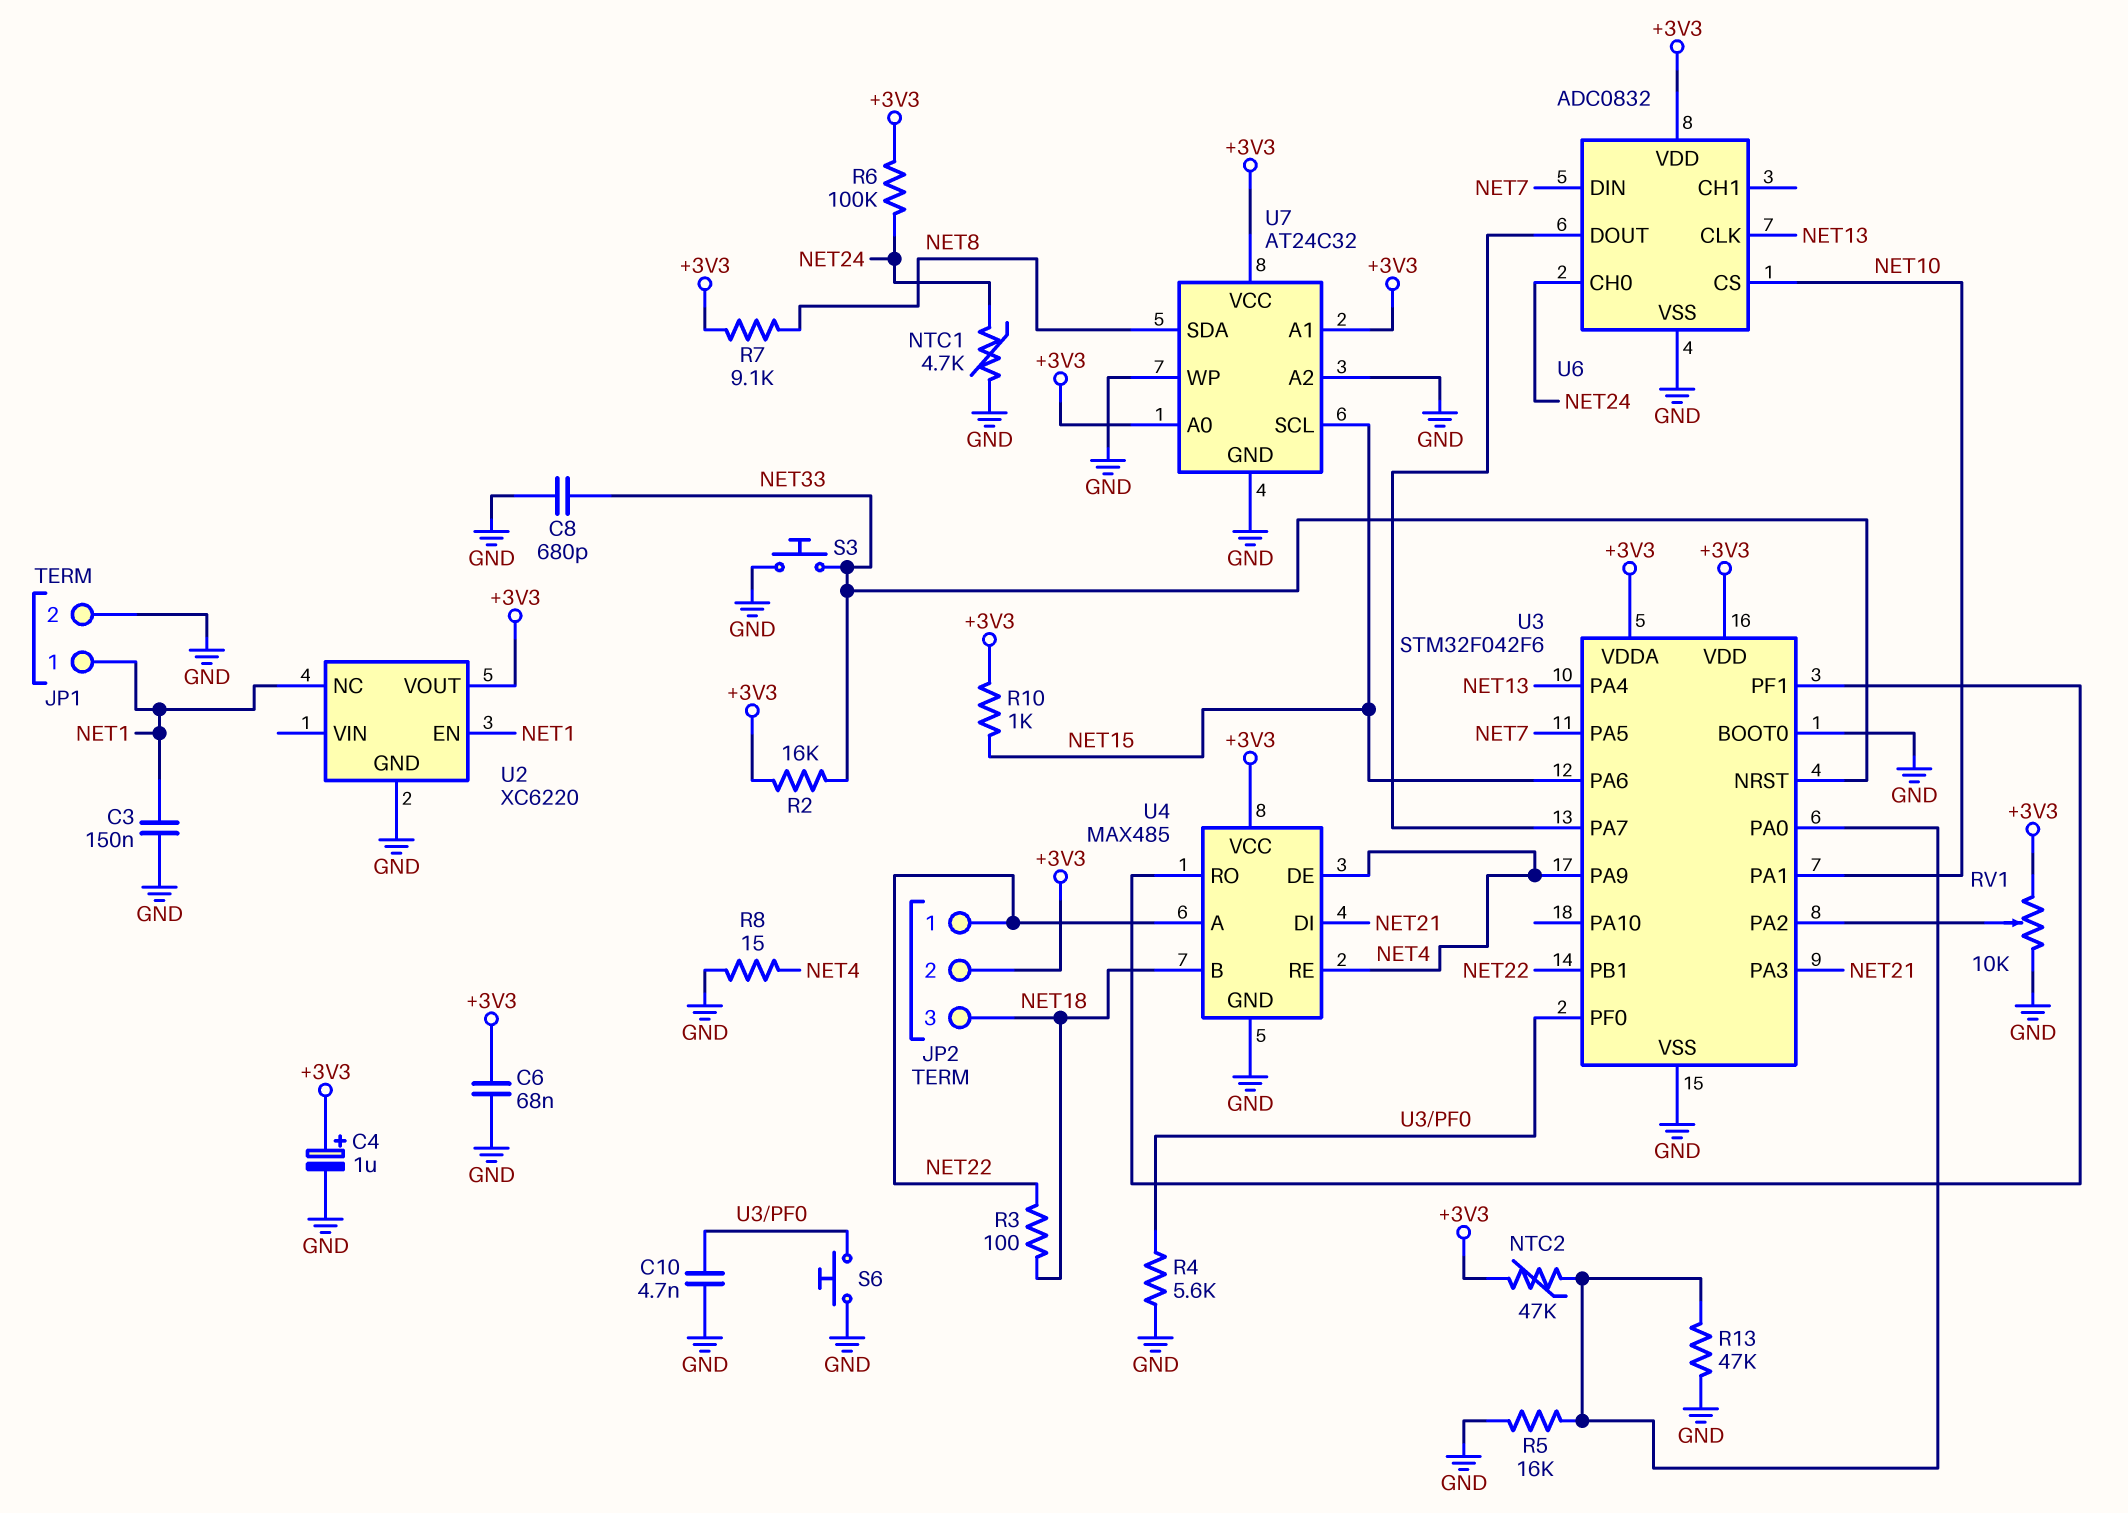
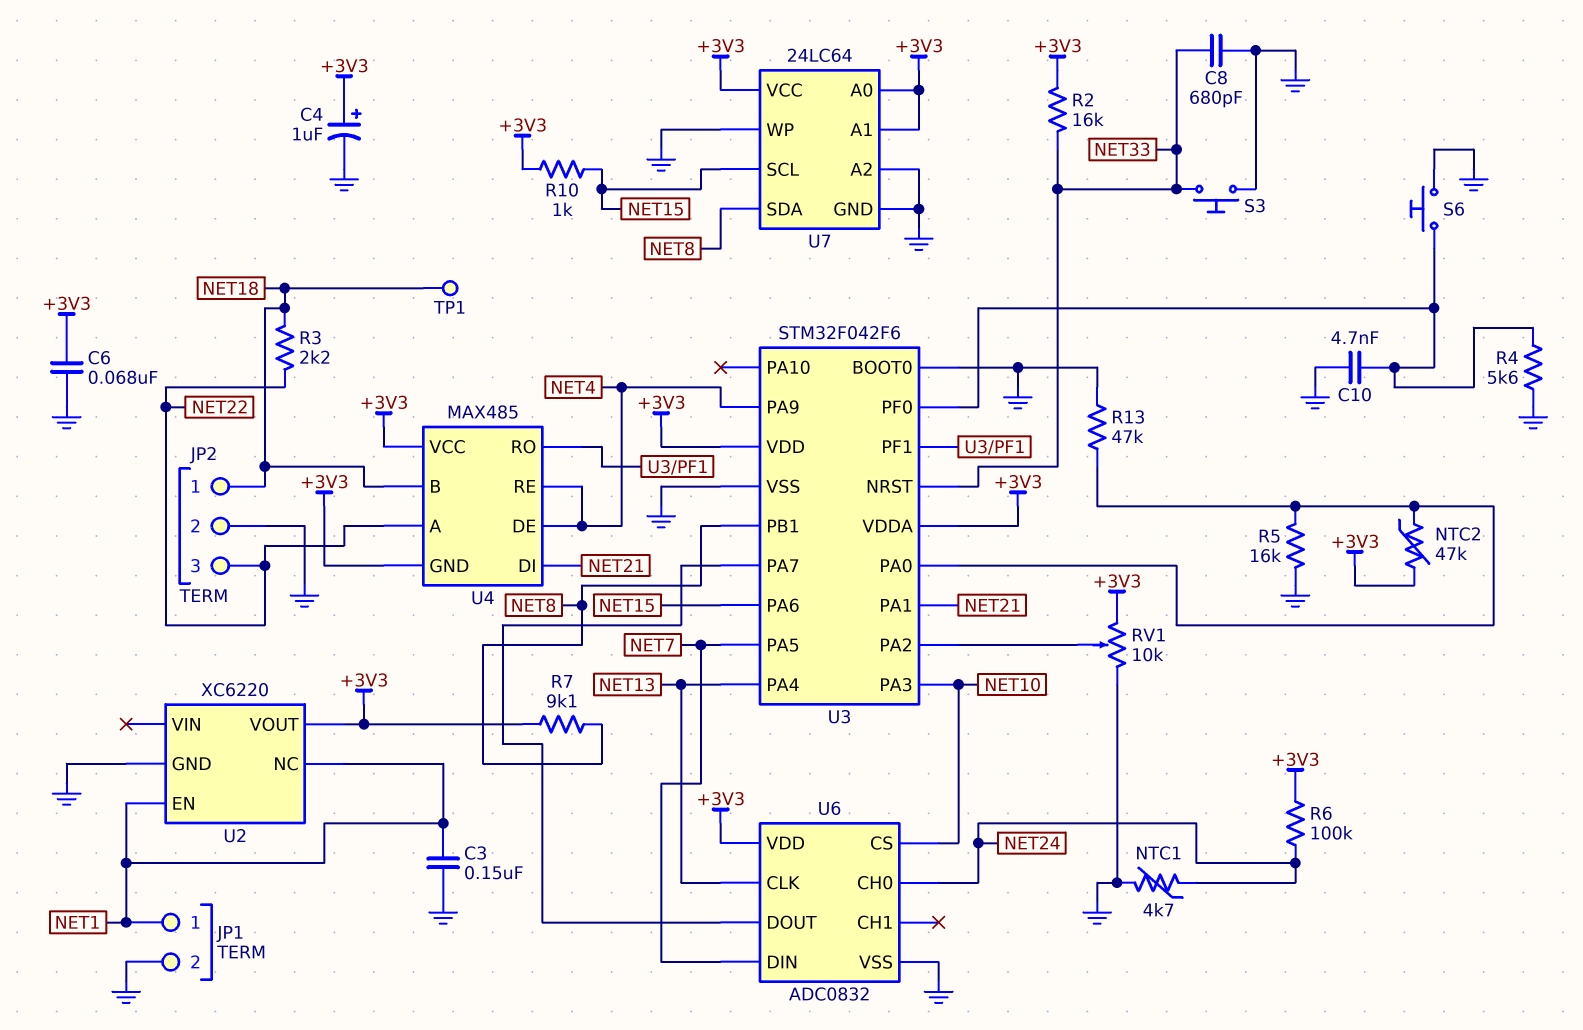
JP2 pin 1: NET22 -> NET18
JP2 pin 2: +3V3 -> GND
JP2 pin 3: NET18 -> NET22
R3: 100 (NET18, NET22) -> 2.2k (NET18, NET22)
R8: 15 (GND, NET4) -> none
TP1: none -> test point (NET18)
U3 pin PA1: NET10 -> NET21
U3 pin PA3: NET21 -> NET10
U3 pin PB1: NET22 -> NET8
U4 pin GND: GND -> +3V3
U7: AT24C32 -> 24LC64

